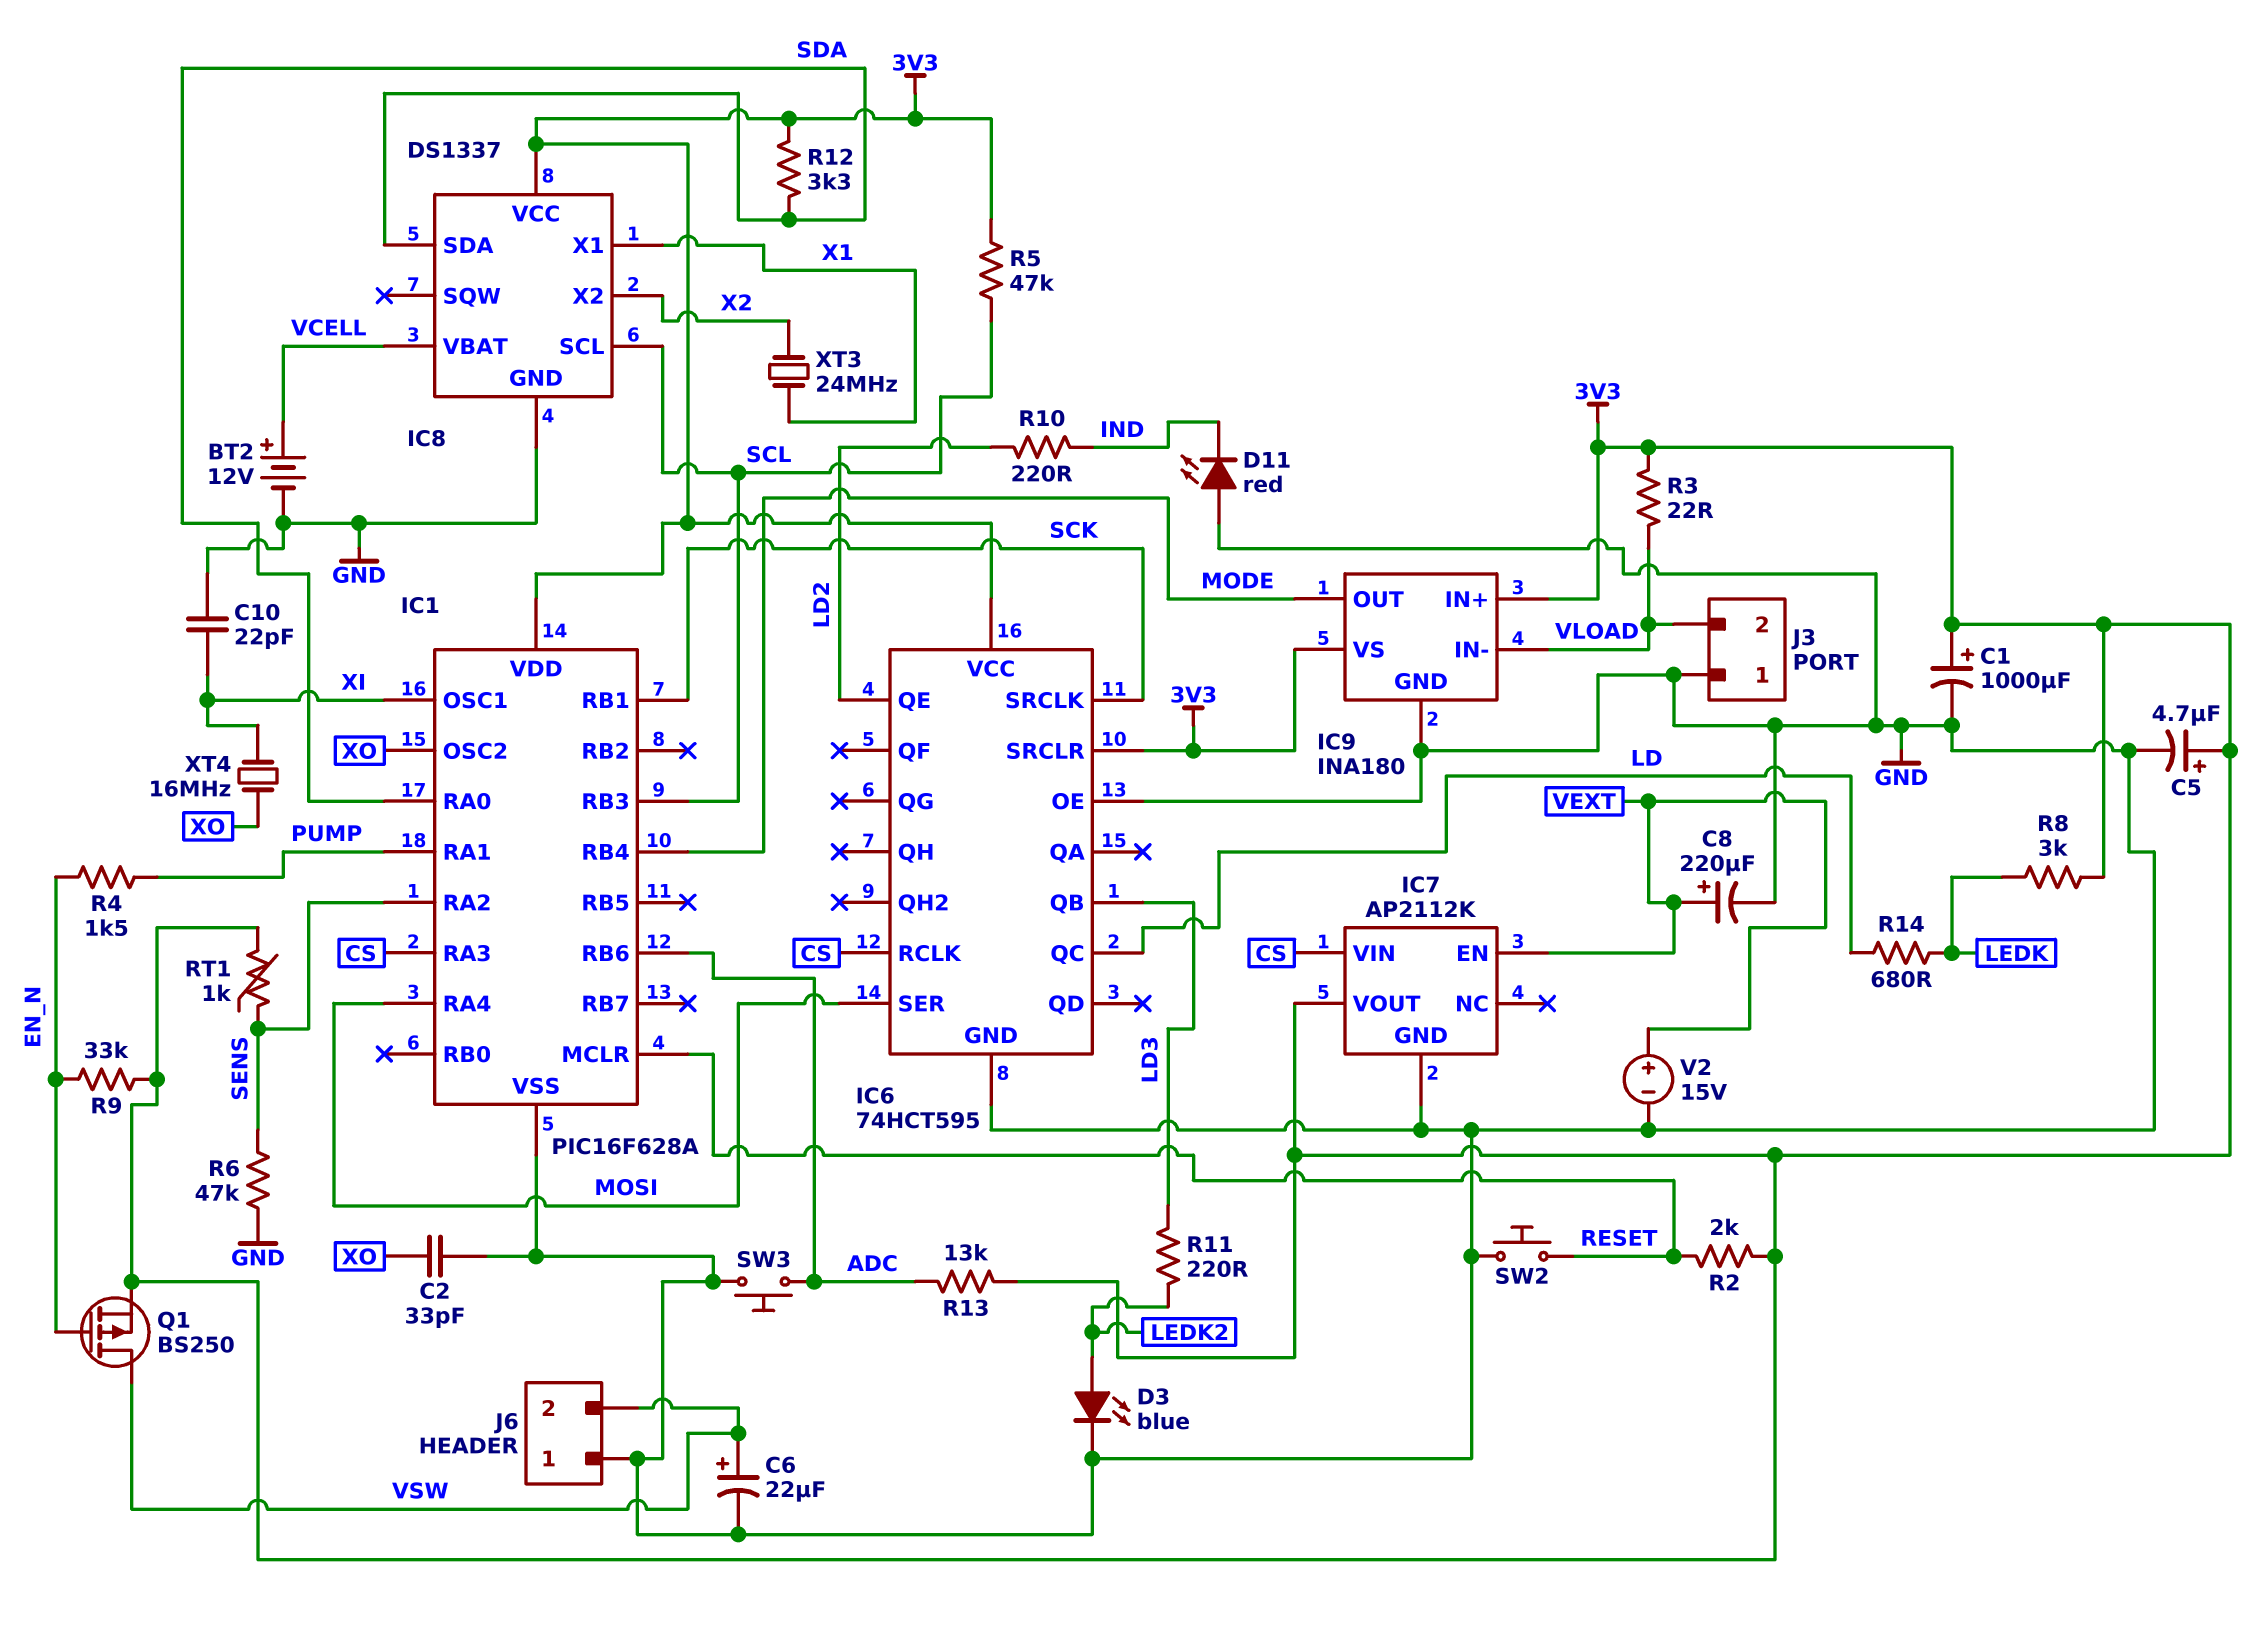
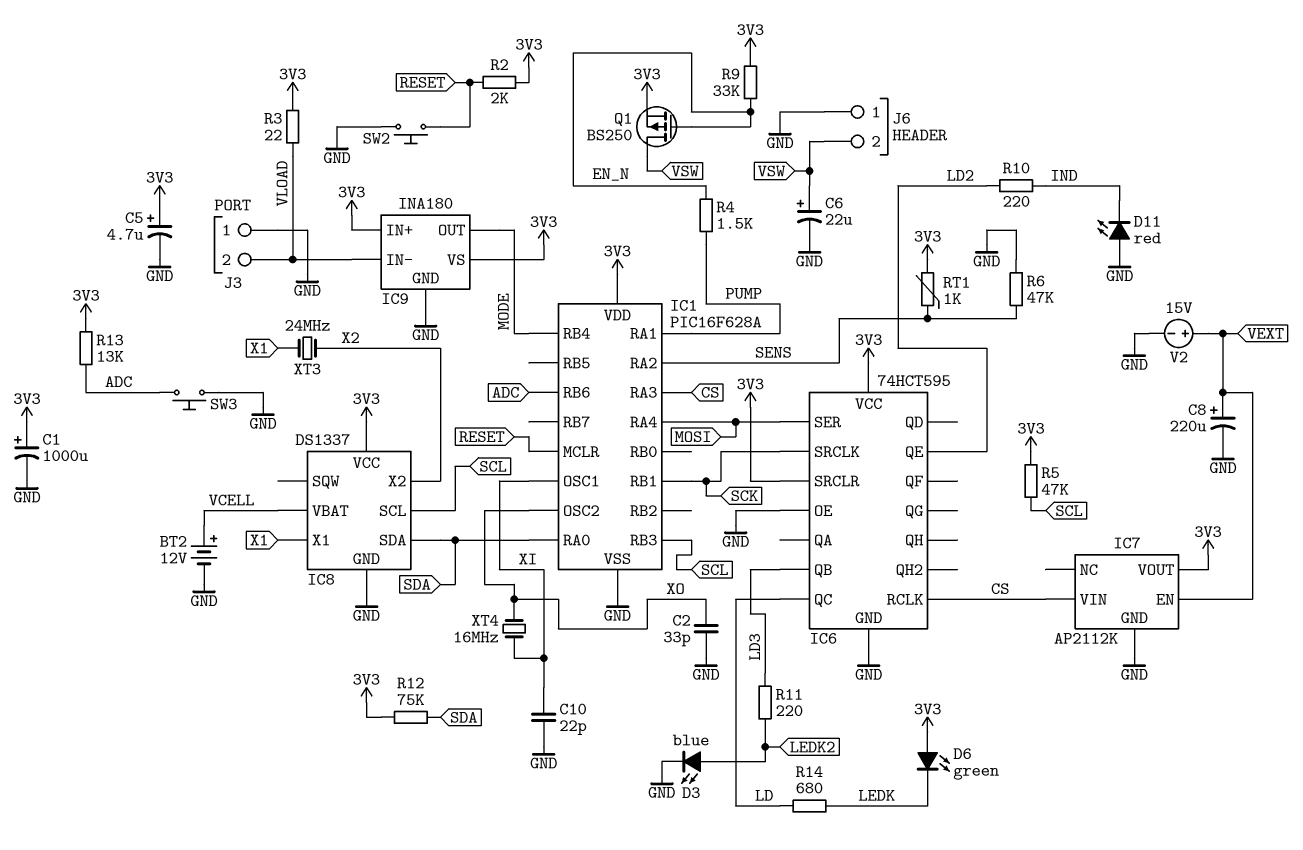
D6: none -> LED green (A 3V3, K LEDK)
R8: 3k (3V3, LEDK) -> none
R12: 3.3k (3V3, SDA) -> 75k (3V3, SDA)

